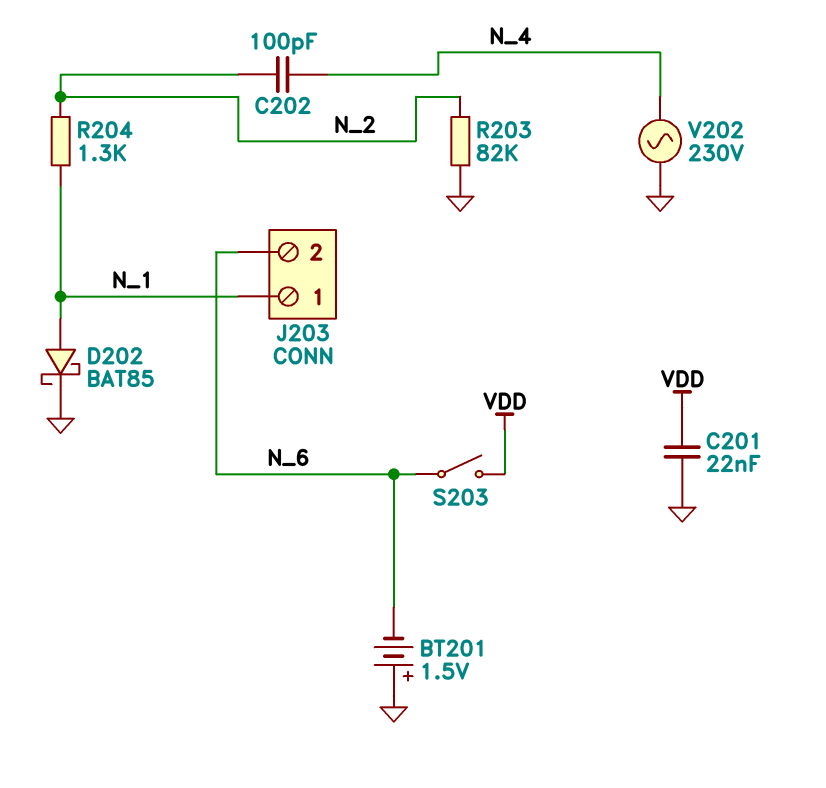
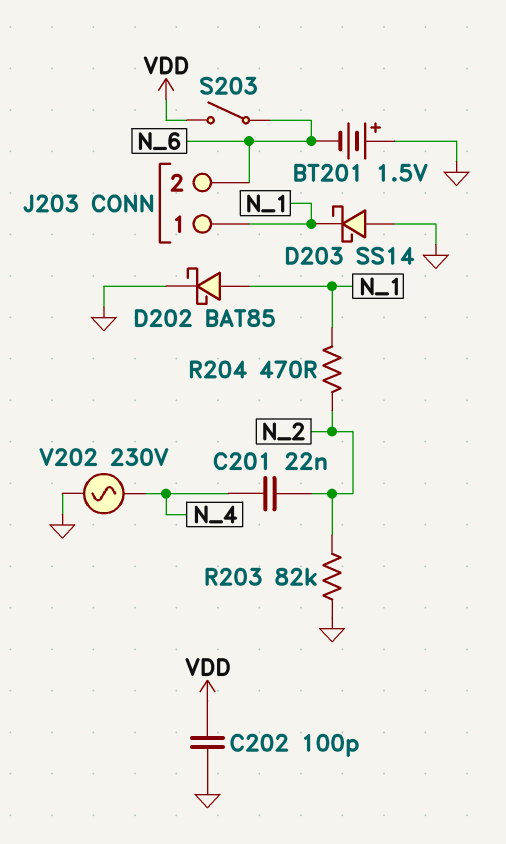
C201: 22nF (GND, VDD) -> 22nF (N_2, N_4)
C202: 100pF (N_2, N_4) -> 100pF (GND, VDD)
D203: none -> schottky SS14 (A GND, K N_1)
R204: 1.3k (N_1, N_2) -> 470 (N_1, N_2)

